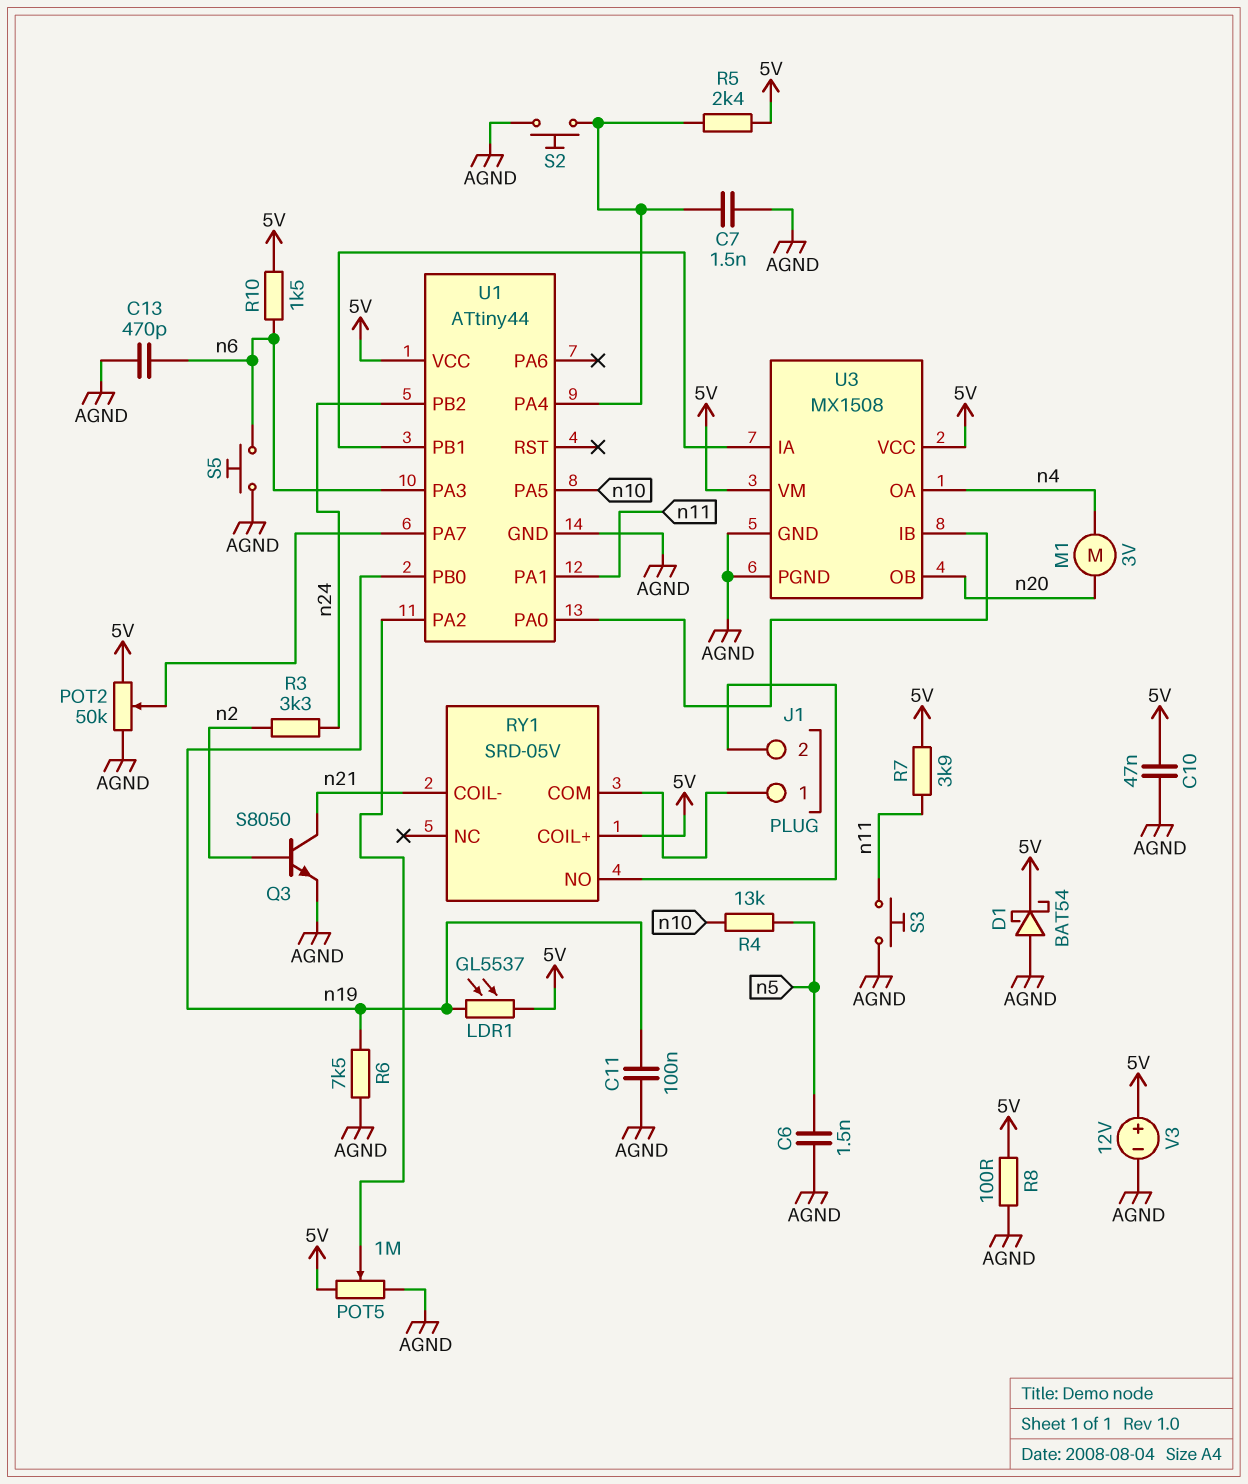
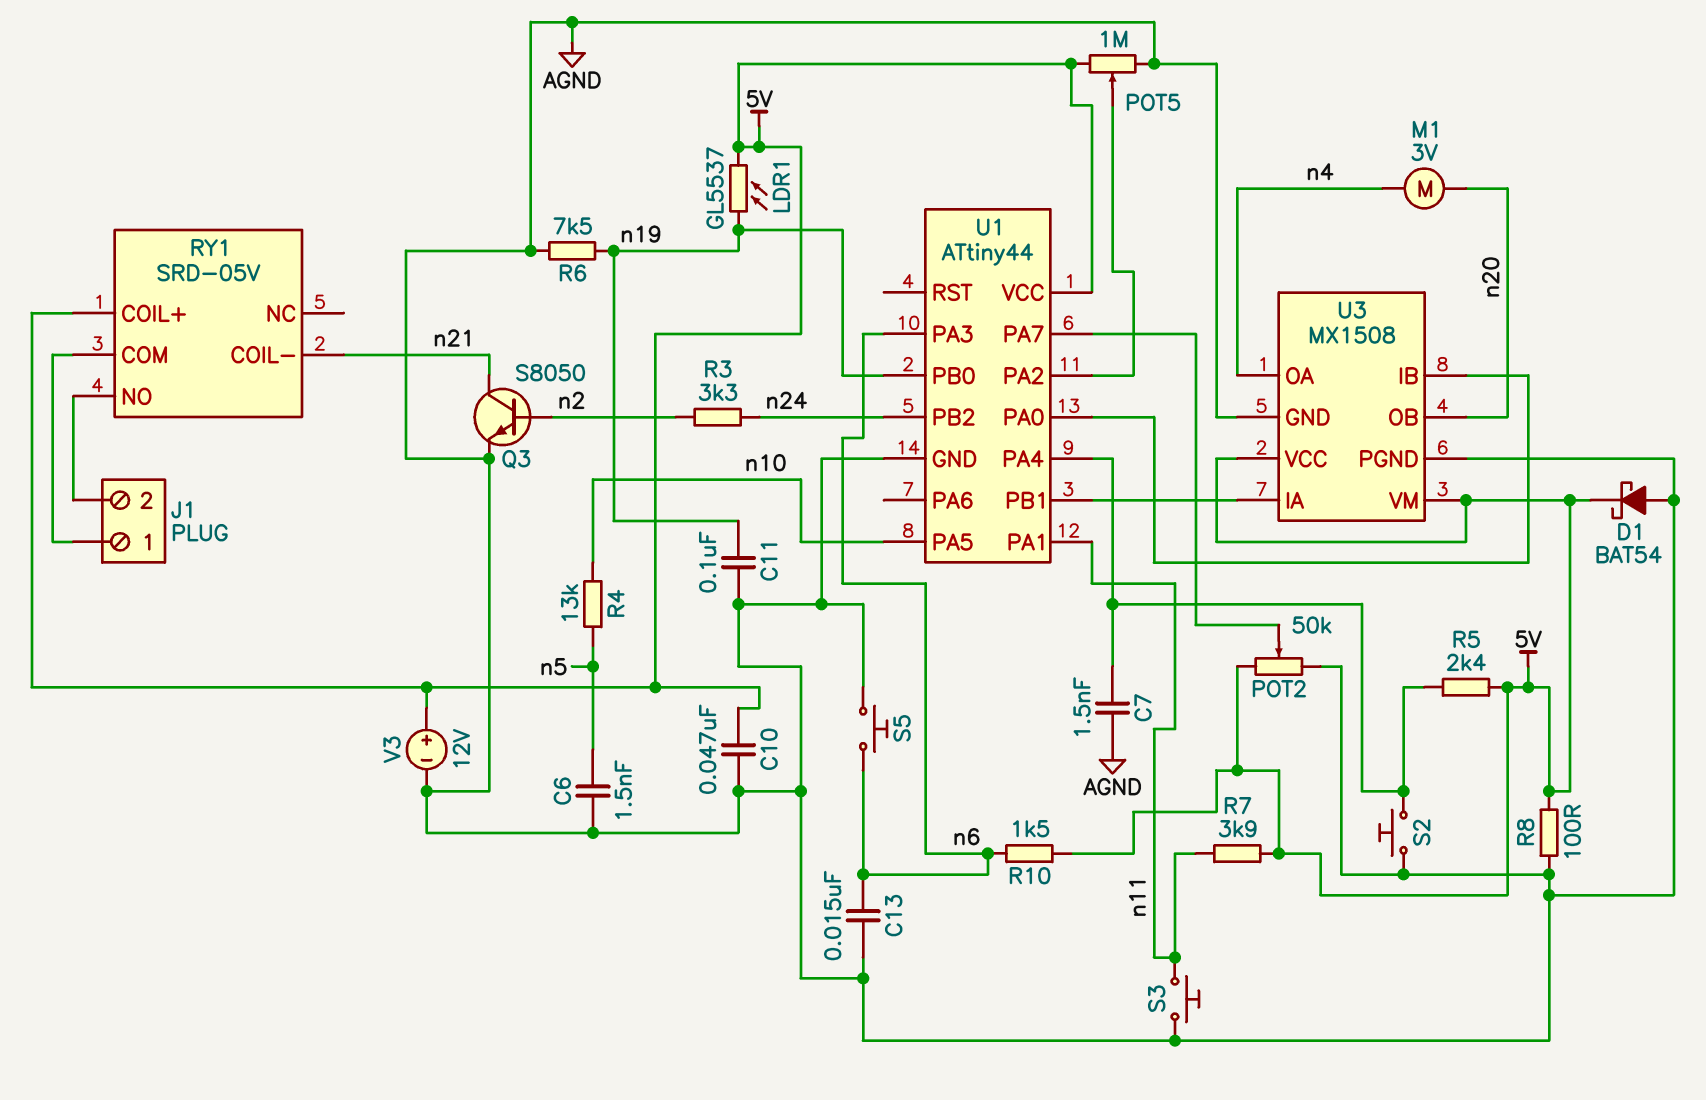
C13: 470pF (AGND, n6) -> 15nF (AGND, n6)

